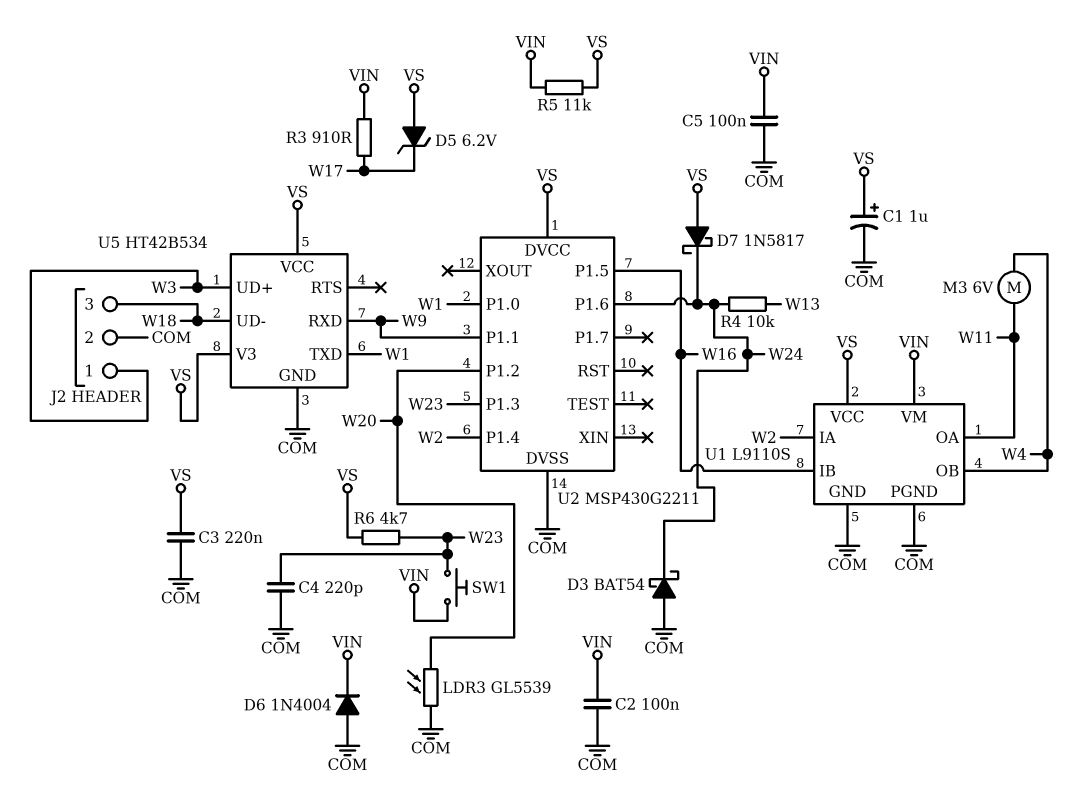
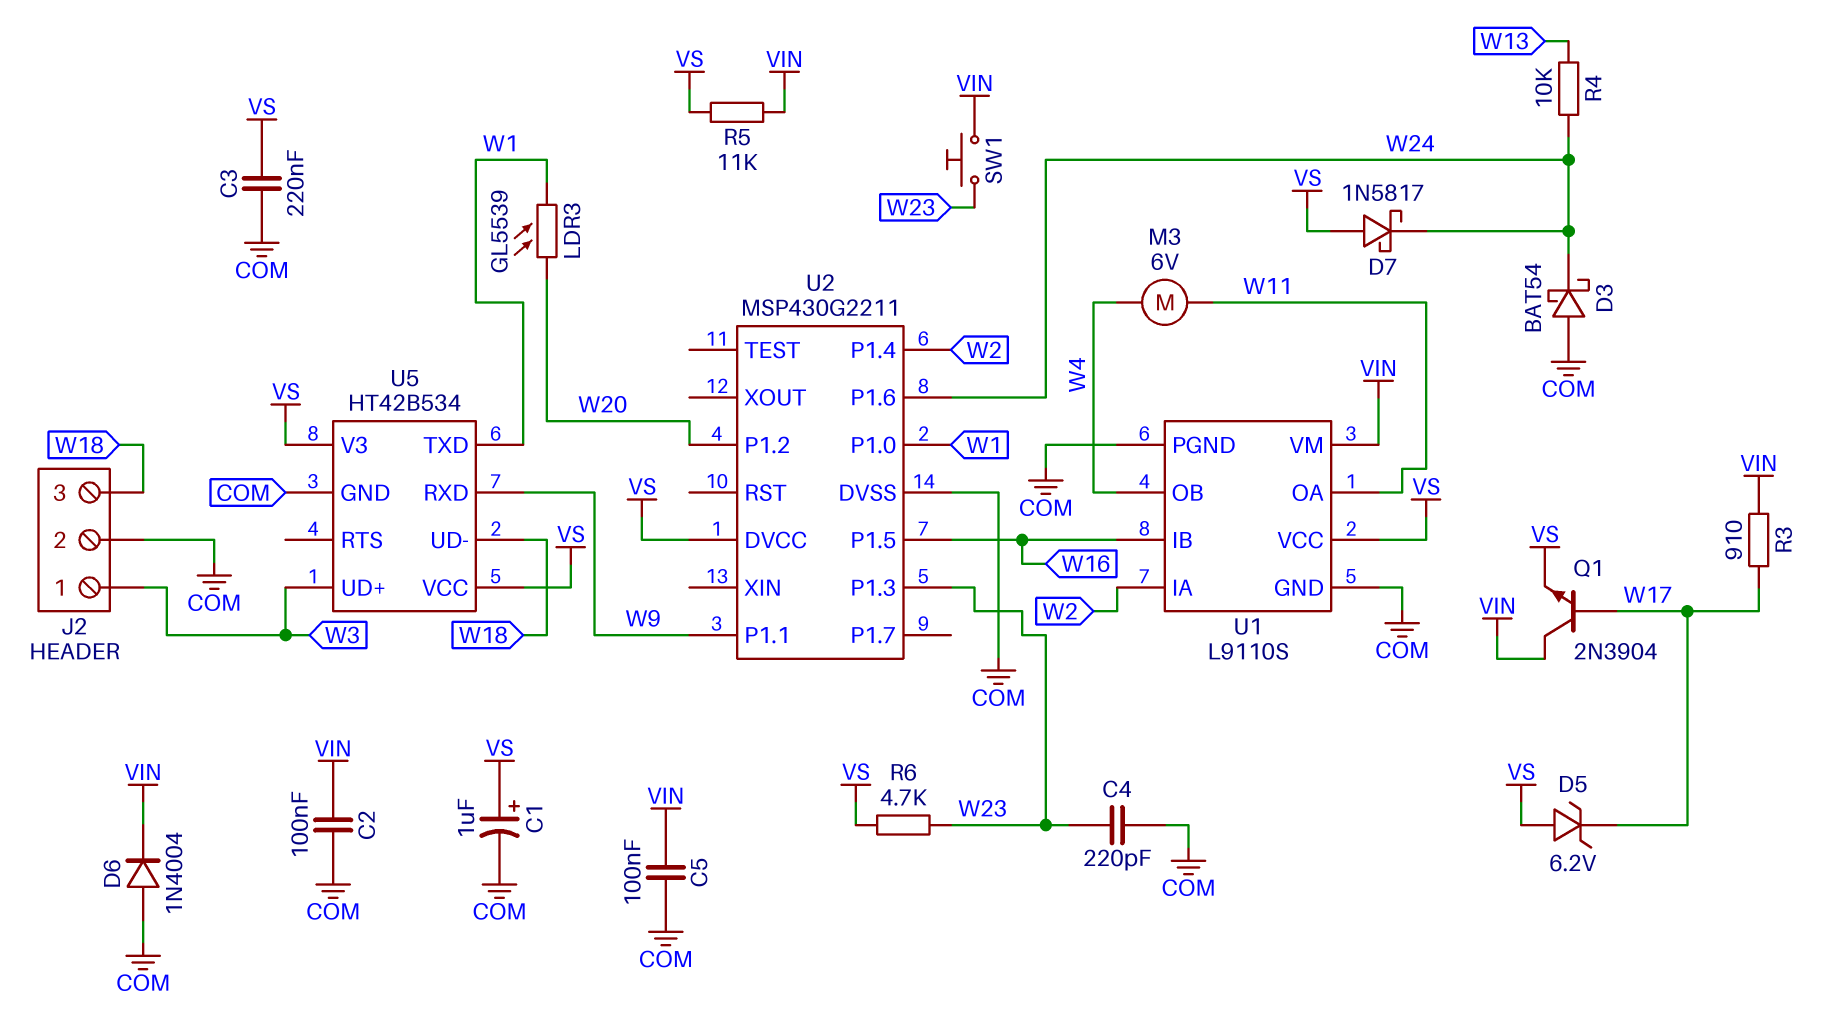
LDR3: GL5539 (COM, W20) -> GL5539 (W1, W20)
Q1: none -> NPN 2N3904 (B W17, C VIN, E VS)

